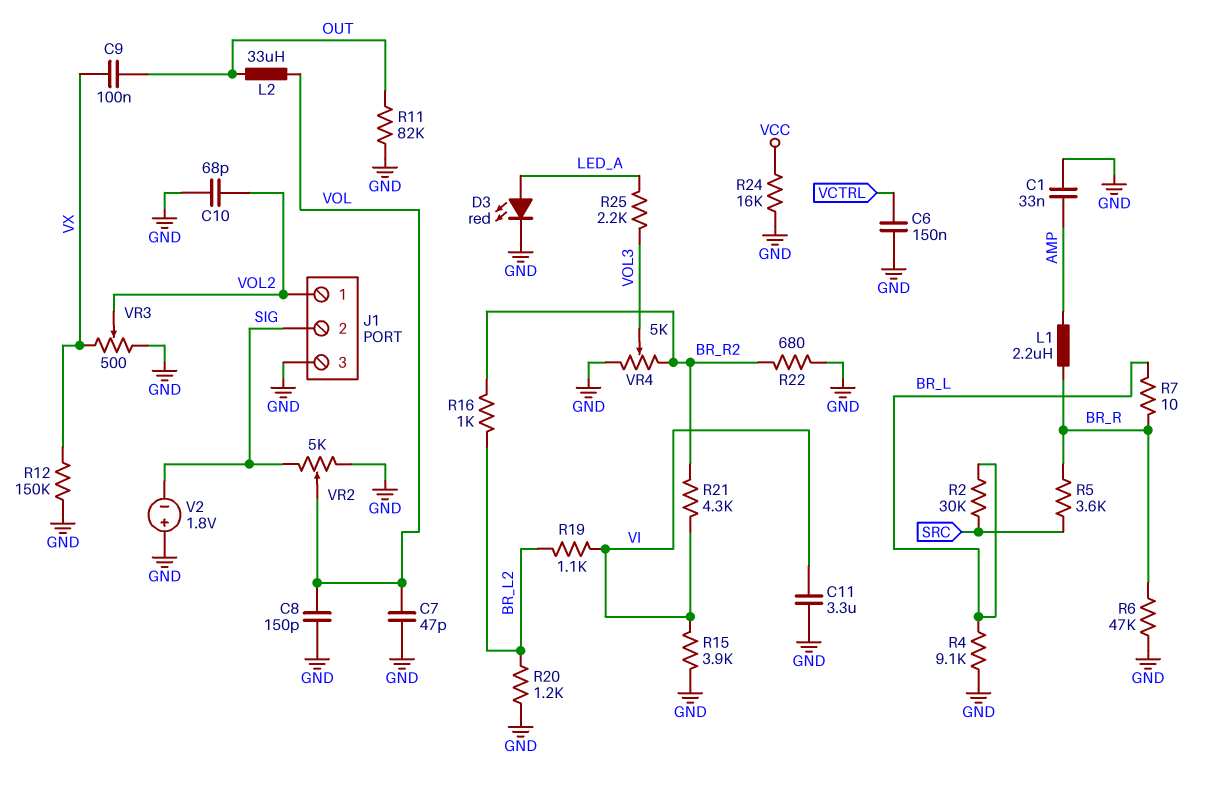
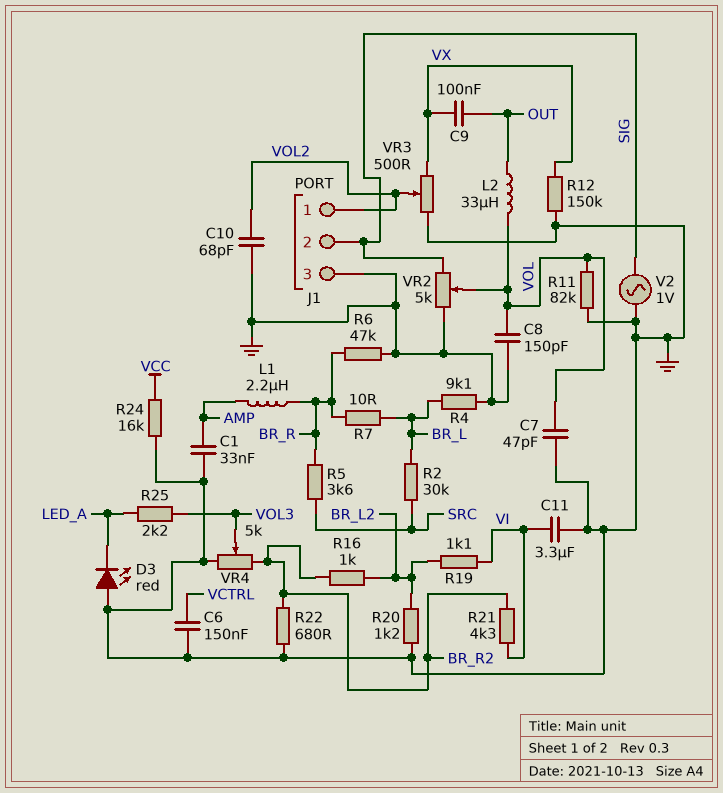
D3: LED red (A LED_A, K GND) -> LED red (A GND, K LED_A)
R11: 82k (GND, OUT) -> 82k (GND, VOL)
R15: 3.9k (GND, VI) -> none
V2: 1.8V (plus GND, minus SIG) -> AC 1V (GND, SIG)

